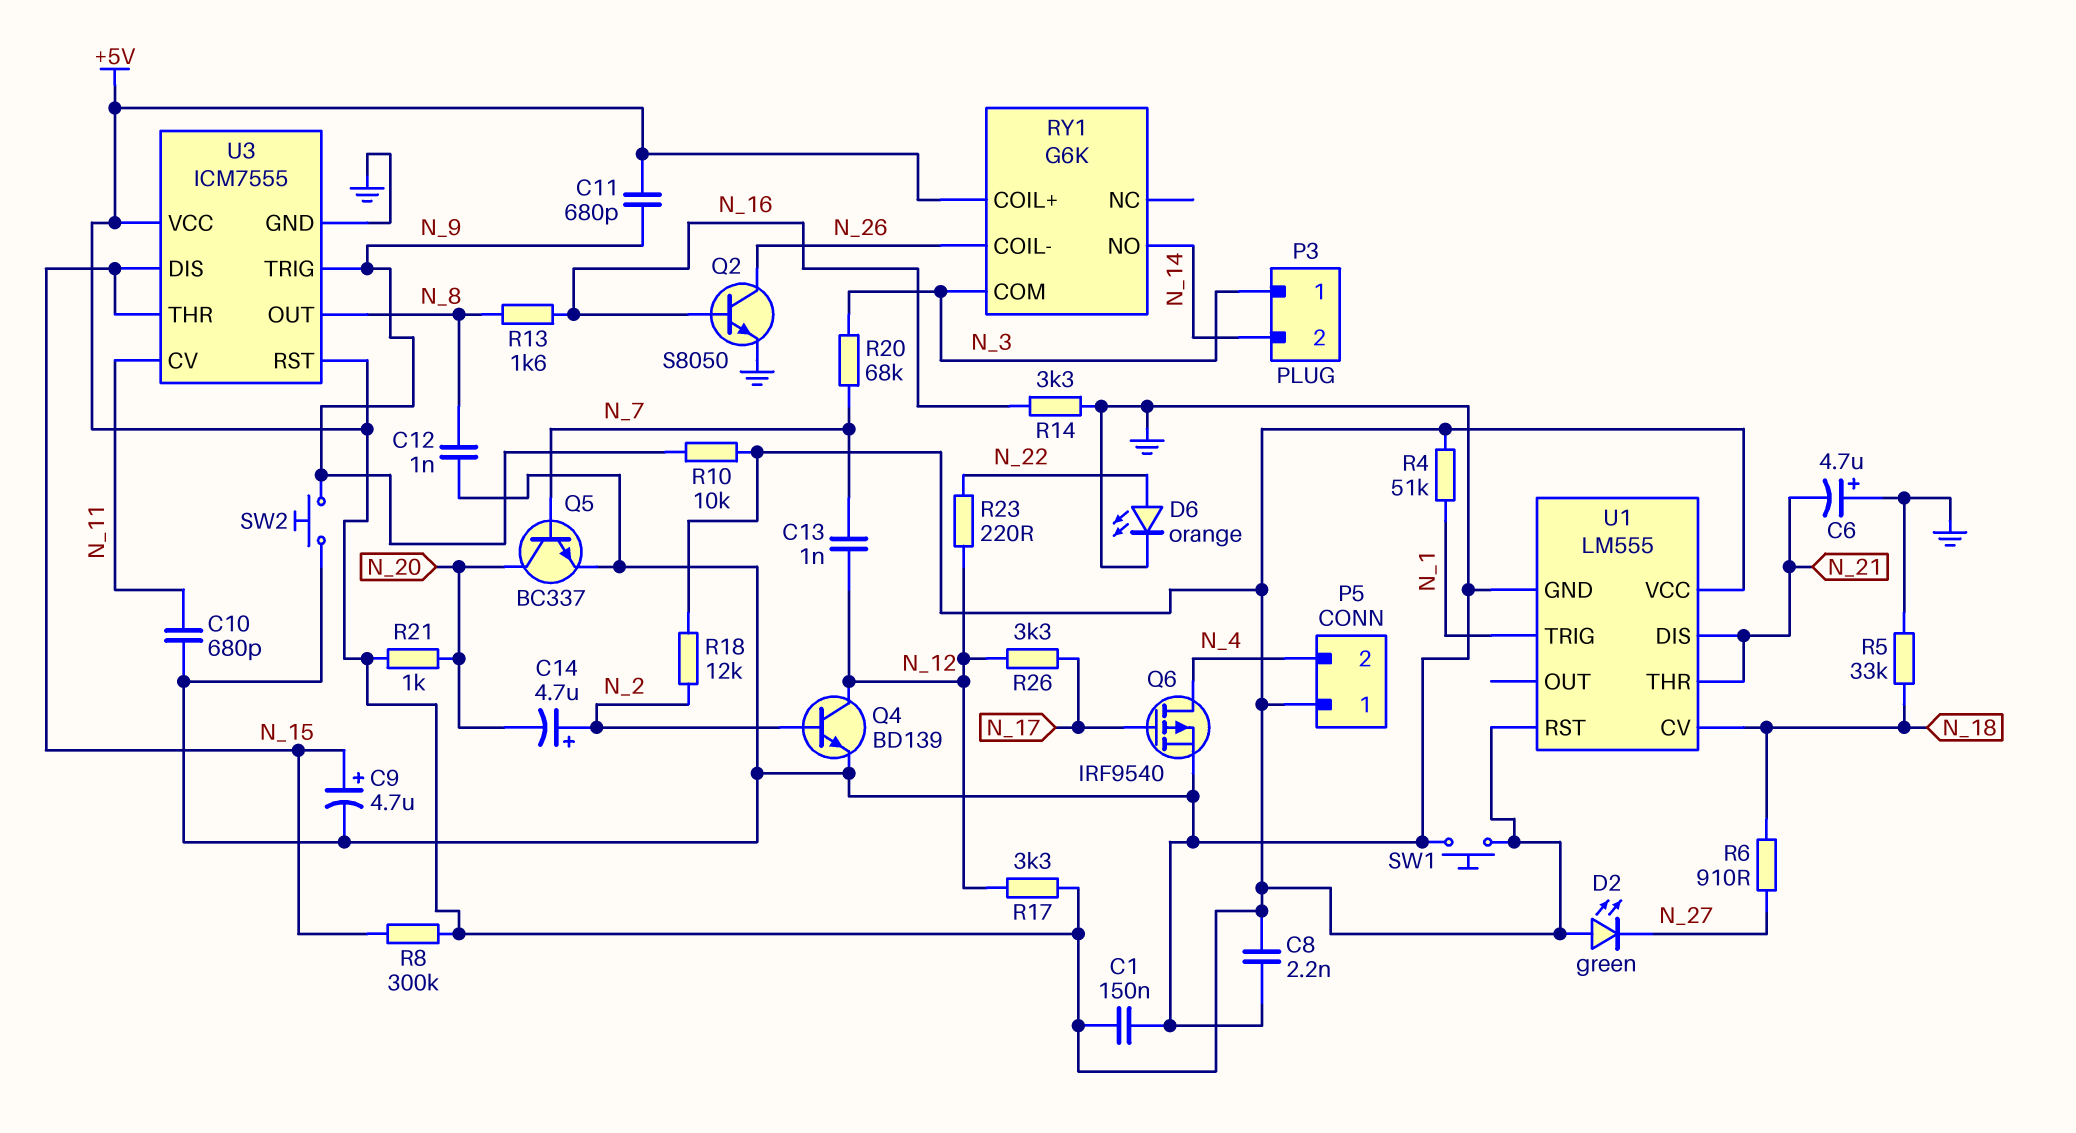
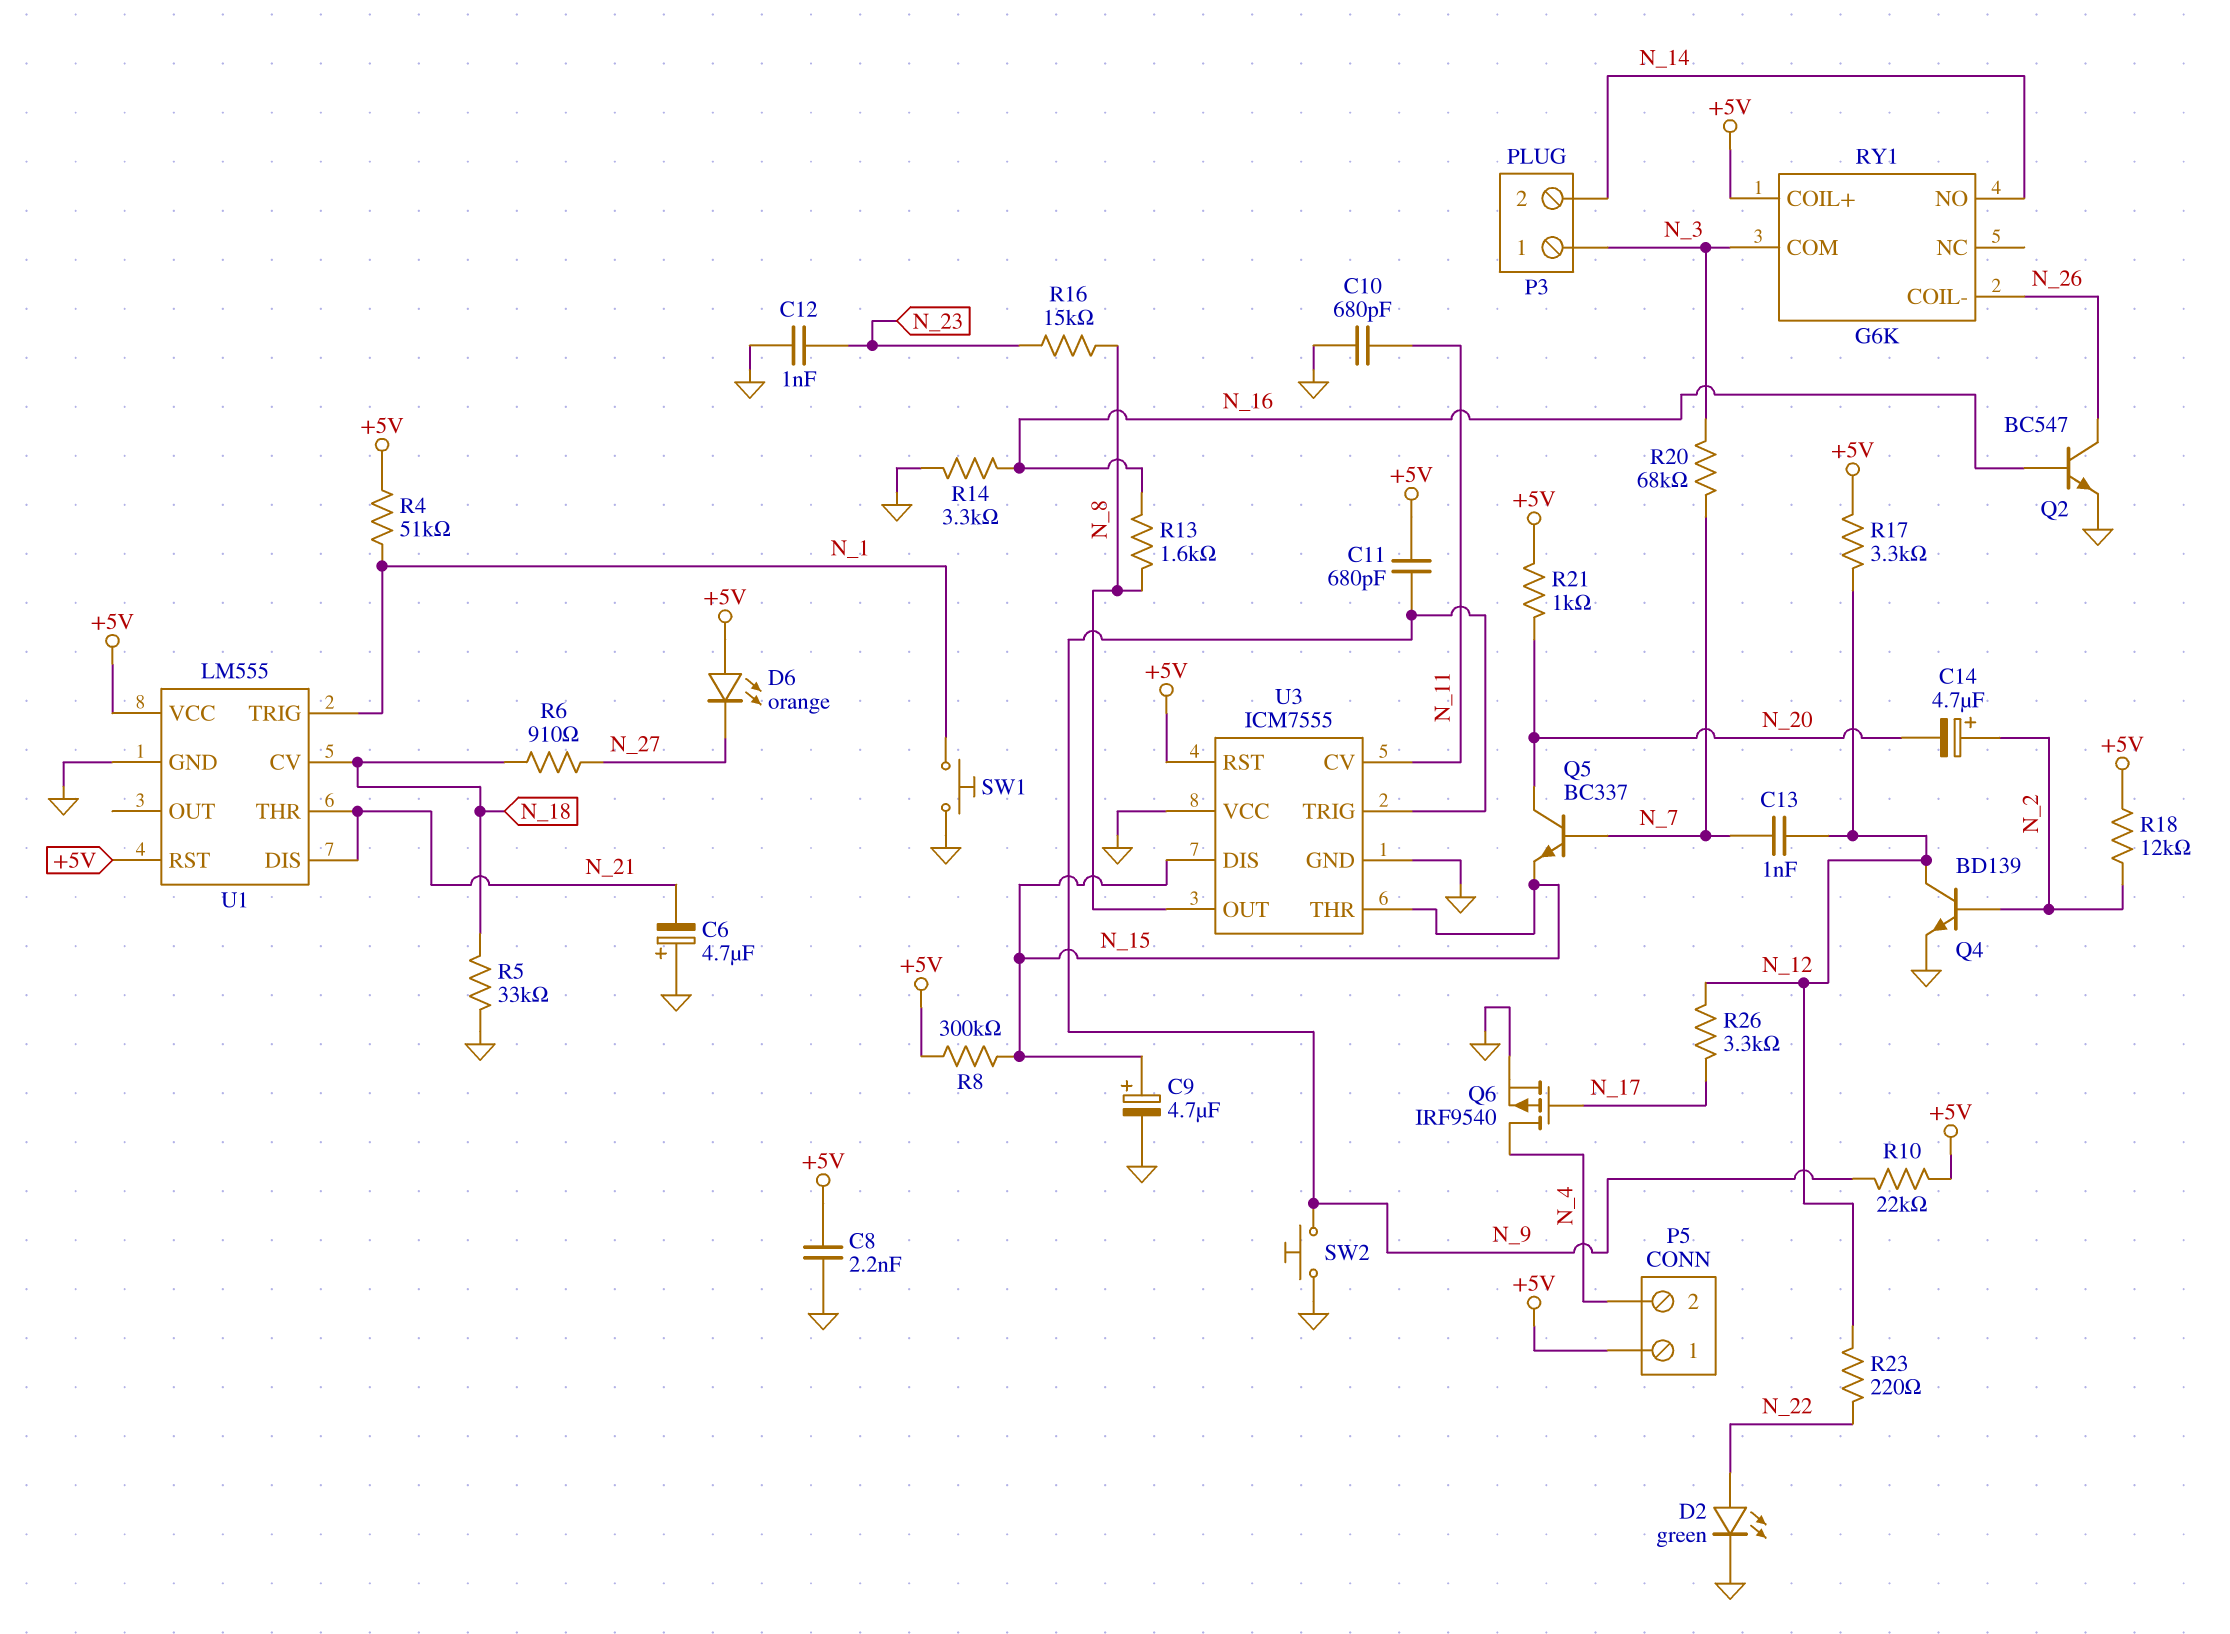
C1: 150nF (+5V, GND) -> none
C12: 1nF (GND, N_8) -> 1nF (GND, N_23)
D2: LED green (A +5V, K N_27) -> LED green (A N_22, K GND)
D6: LED orange (A N_22, K GND) -> LED orange (A +5V, K N_27)
Q2: NPN S8050 (B N_16, C N_26, E GND) -> NPN BC547 (B N_16, C N_26, E GND)
Q5: NPN BC337 (B N_7, C N_20, E GND) -> NPN BC337 (B N_7, C N_20, E N_15)
R10: 10k (+5V, N_9) -> 22k (+5V, N_9)
R16: none -> 15k (N_8, N_23)
SW1: button (+5V, GND) -> button (GND, N_1)
U3 pin VCC: +5V -> GND

